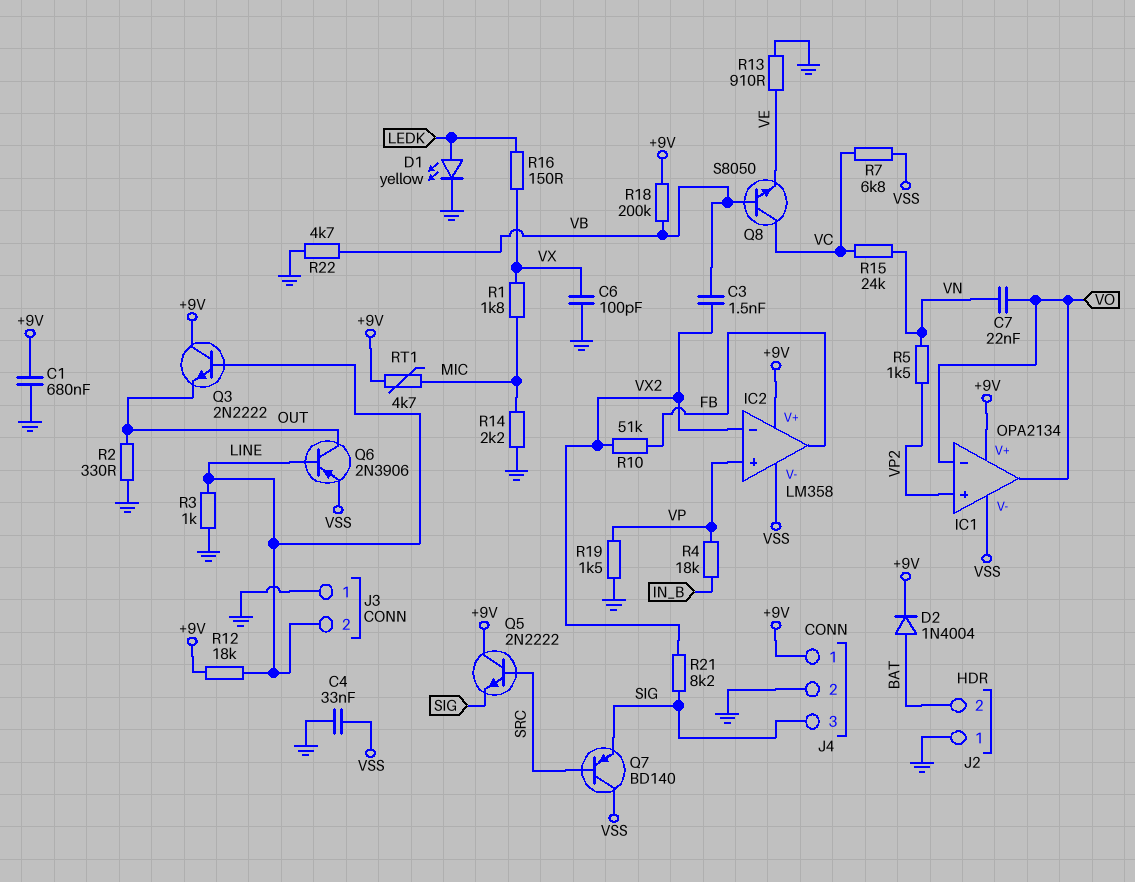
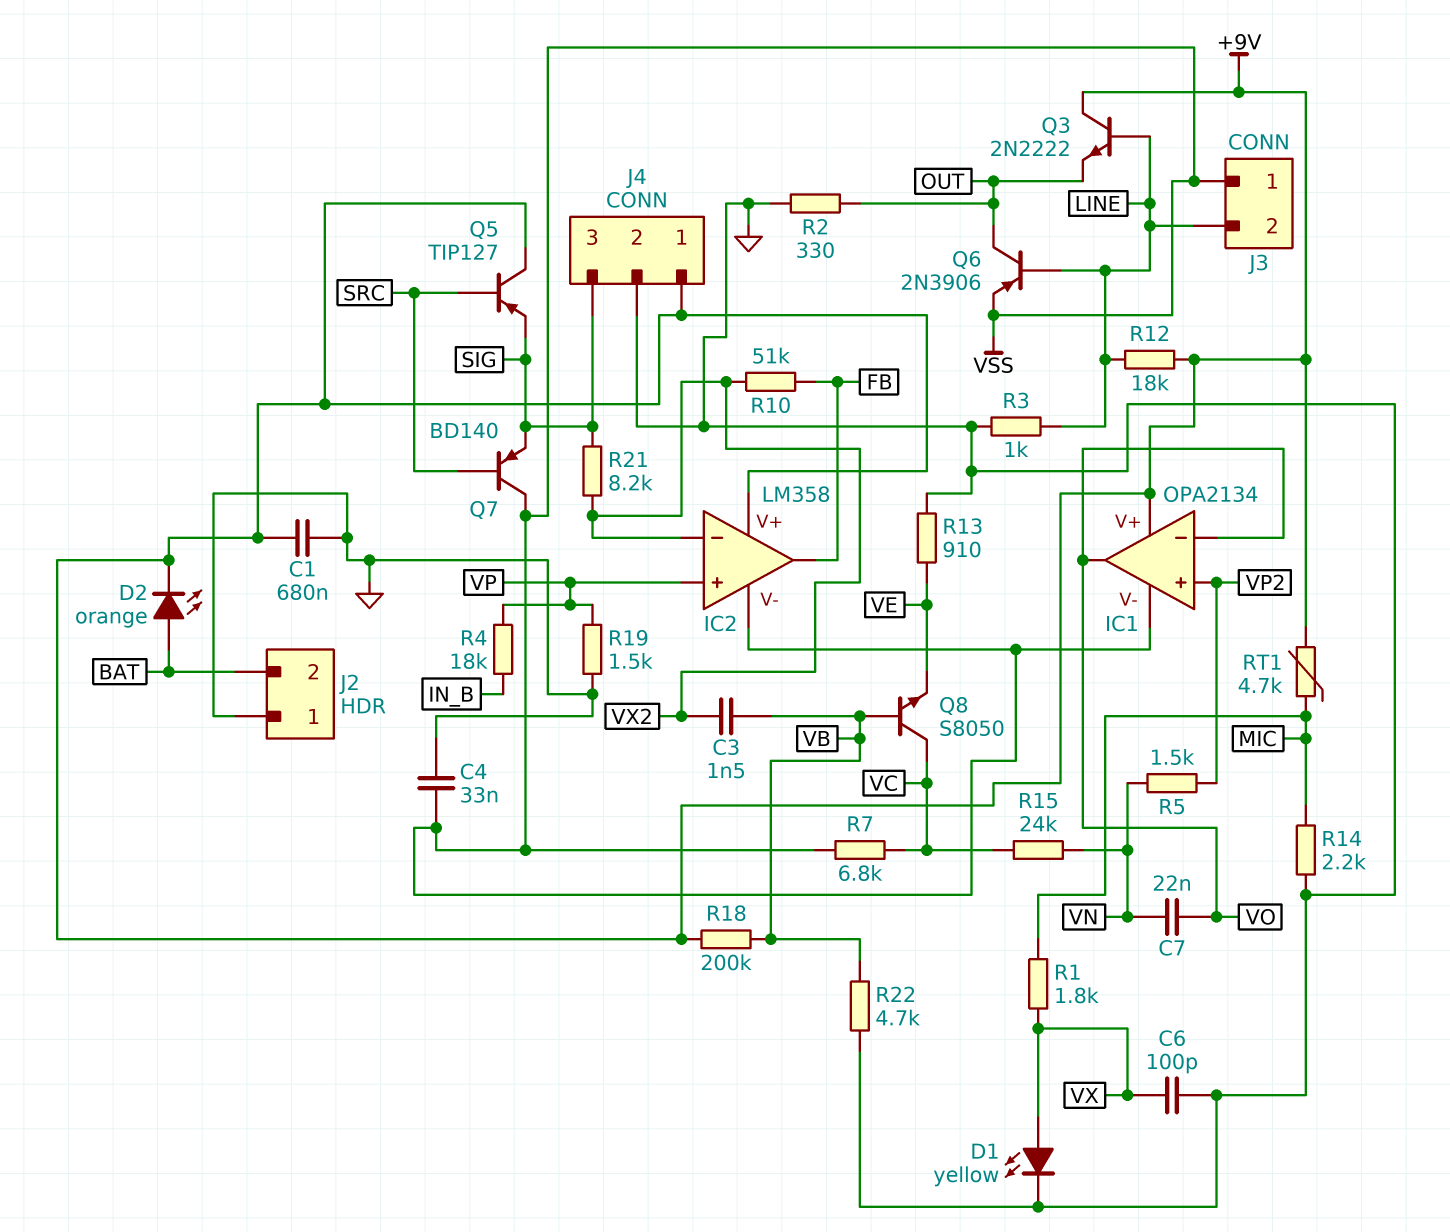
D1: LED yellow (A LEDK, K GND) -> LED yellow (A VX, K GND)
D2: diode 1N4004 (A BAT, K +9V) -> LED orange (A BAT, K +9V)
J3 pin 1: GND -> VSS
Q5: NPN 2N2222 (B SRC, C +9V, E SIG) -> PNP TIP127 (B SRC, C +9V, E SIG)
R16: 150 (LEDK, VX) -> none

